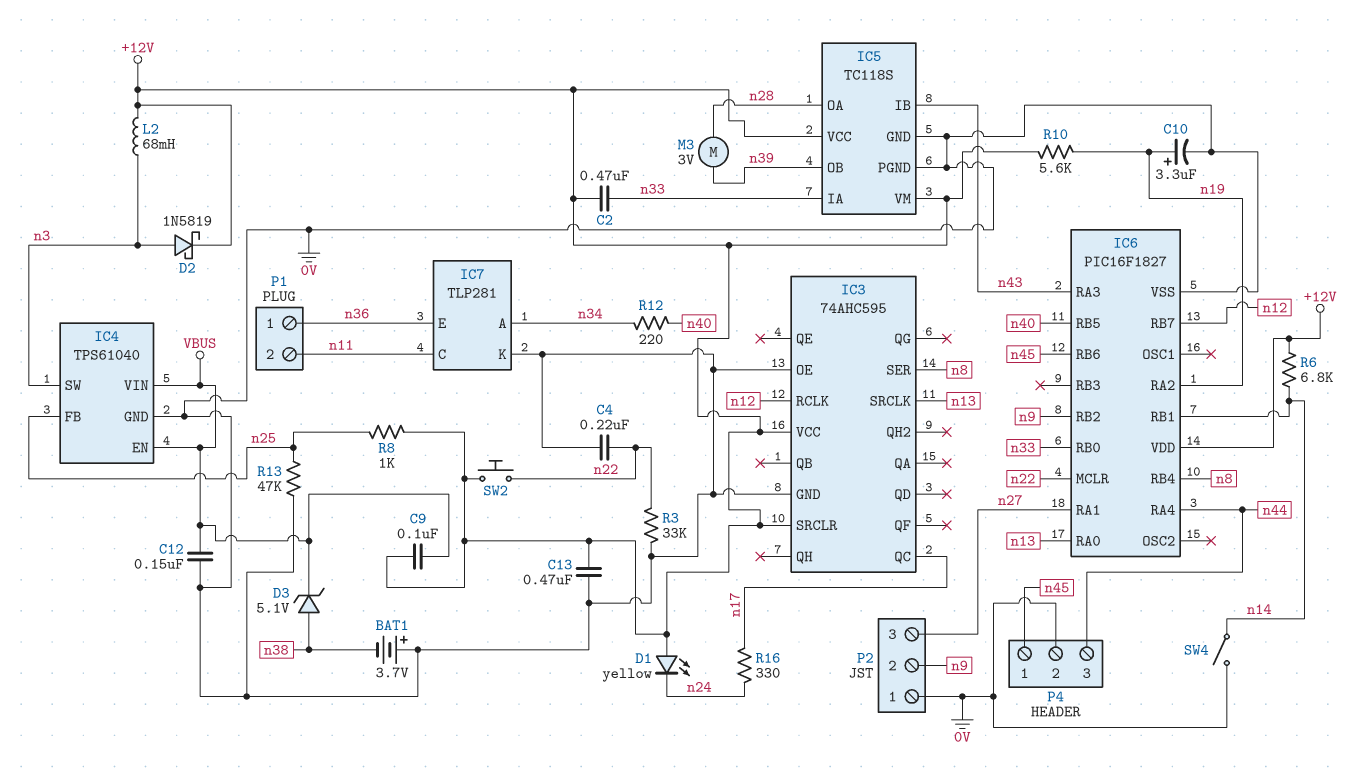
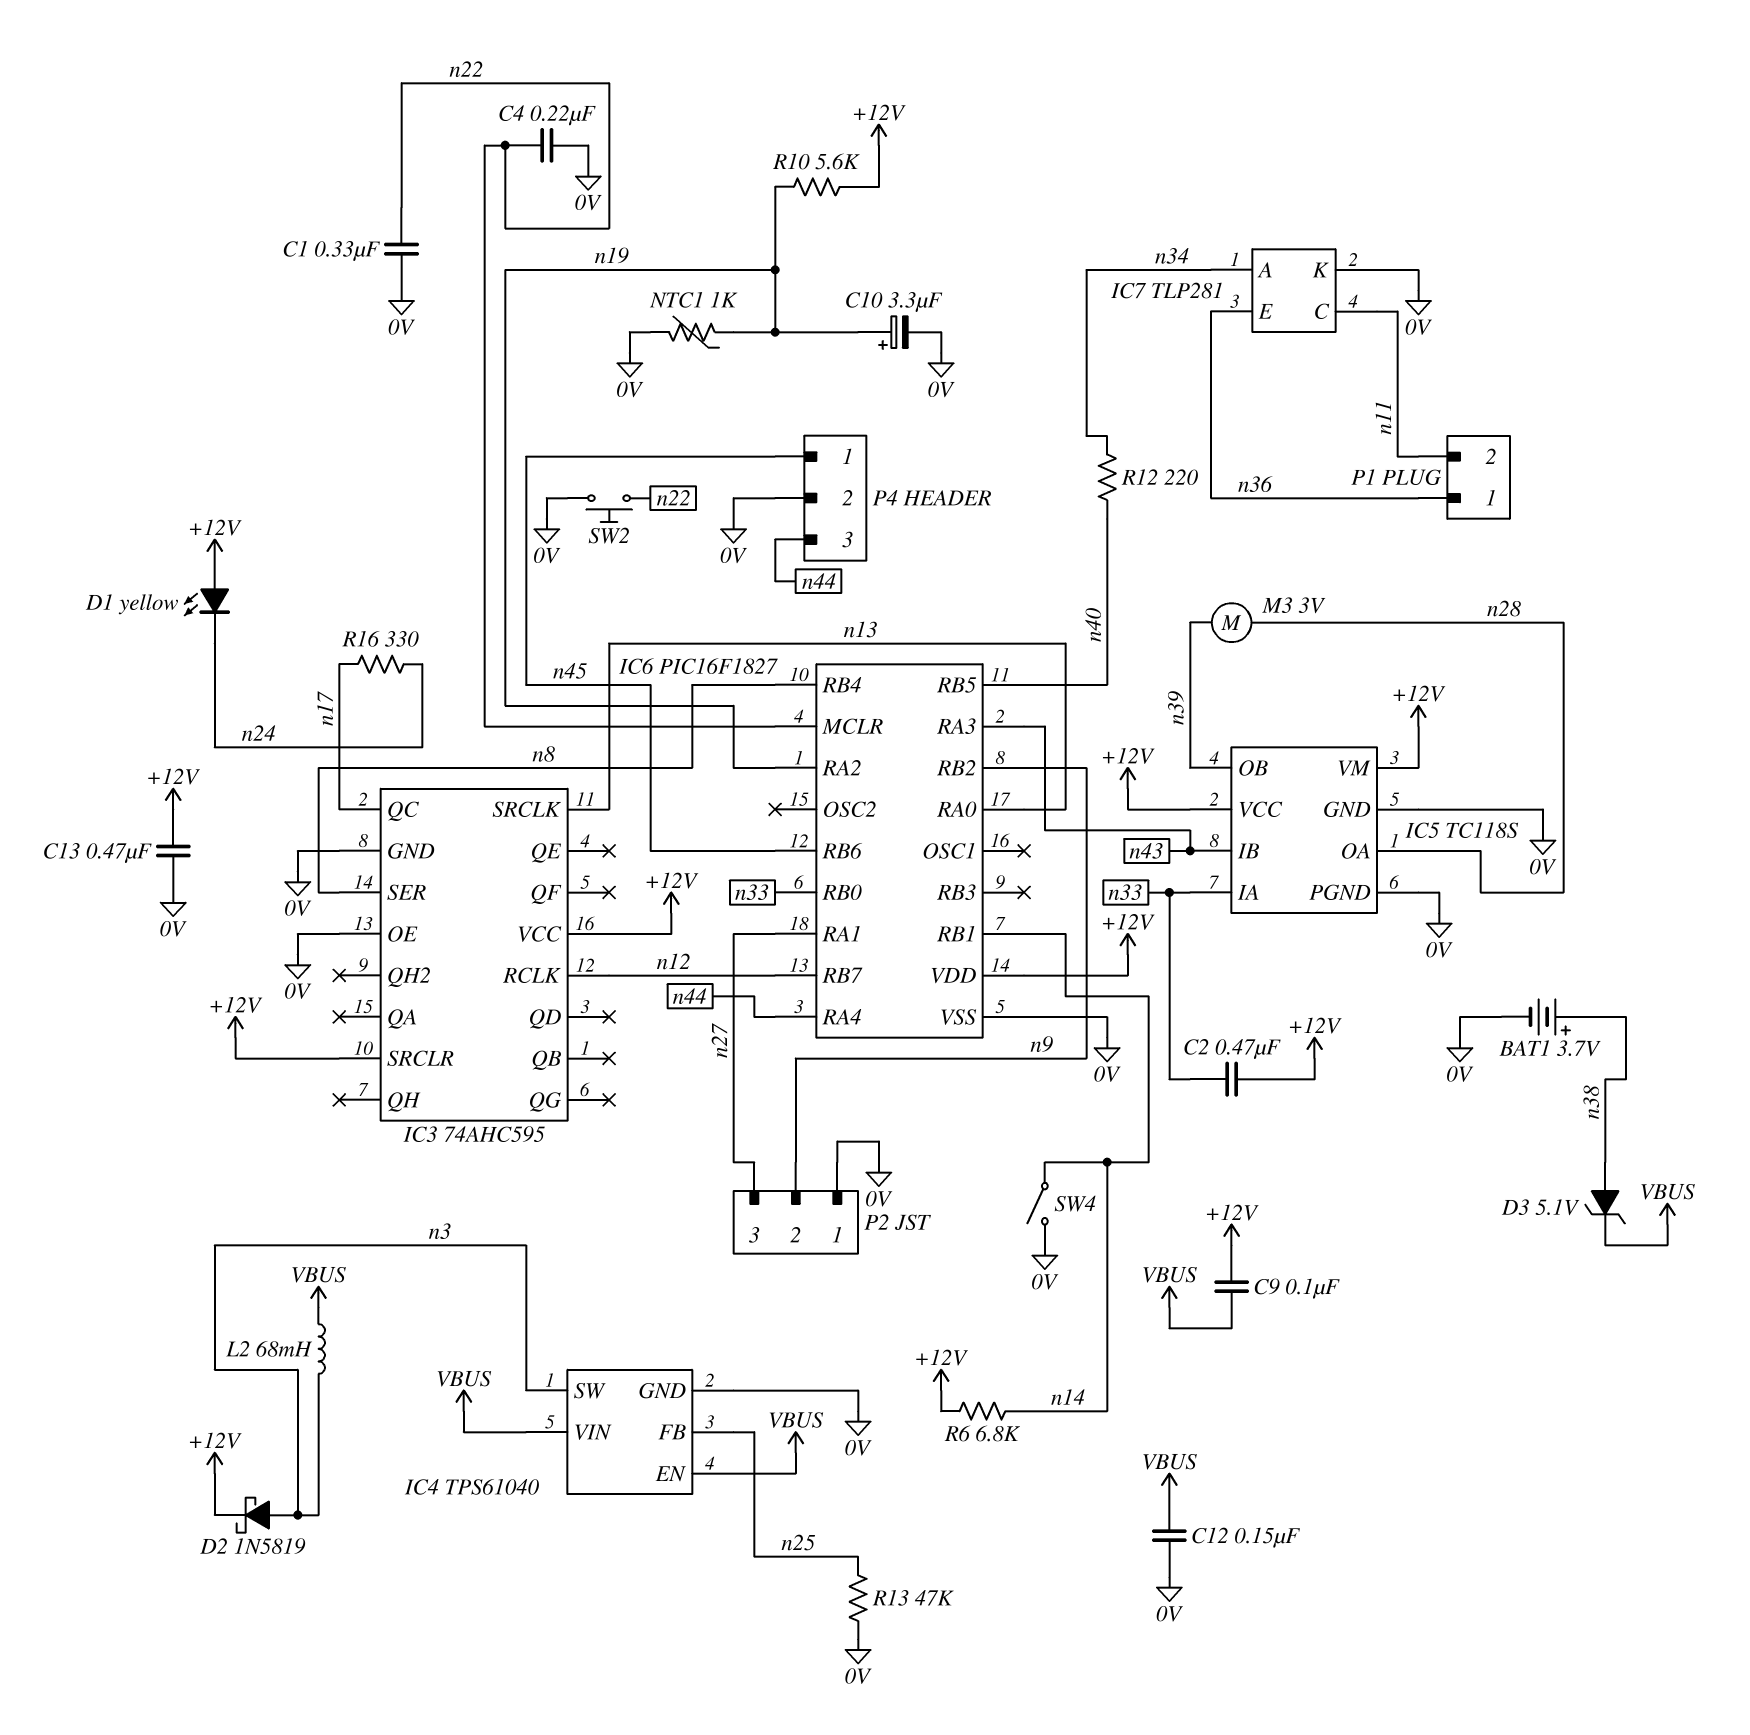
BAT1: 3.7V (plus 0V, minus n38) -> 3.7V (plus n38, minus 0V)
C1: none -> 330nF (0V, n22)
L2: 68mH (+12V, n3) -> 68mH (VBUS, n3)
NTC1: none -> 1k (0V, n19)
R3: 33k (0V, n22) -> none
R8: 1k (+12V, n25) -> none
SW2: button (+12V, n22) -> button (0V, n22)

